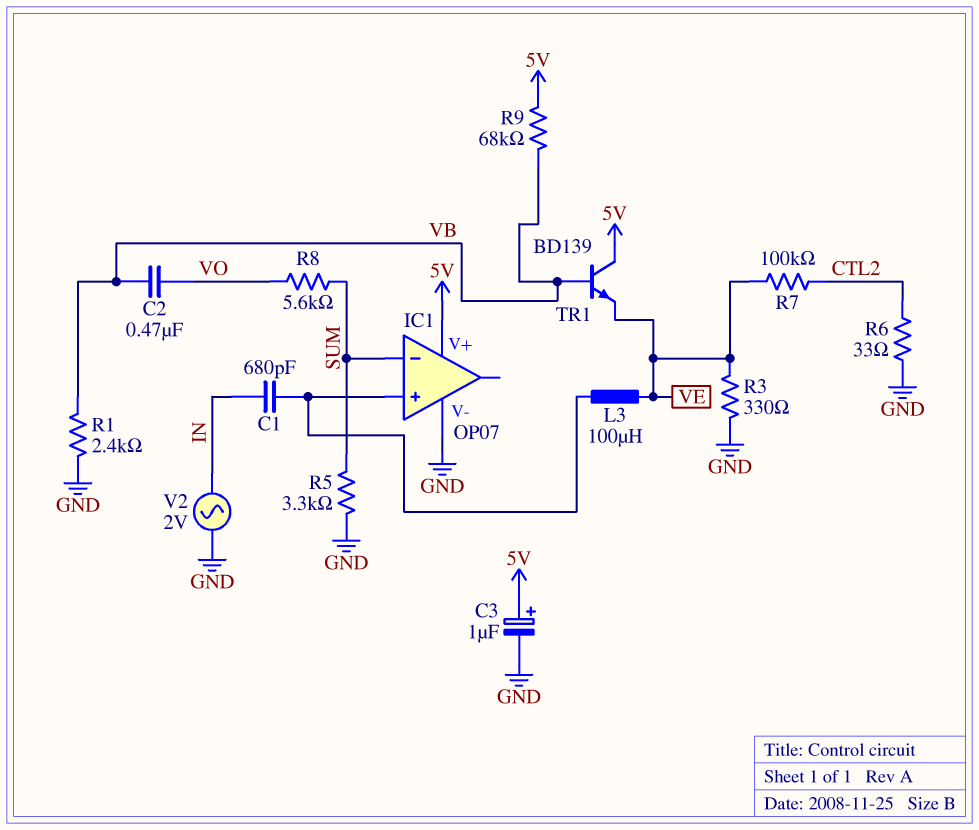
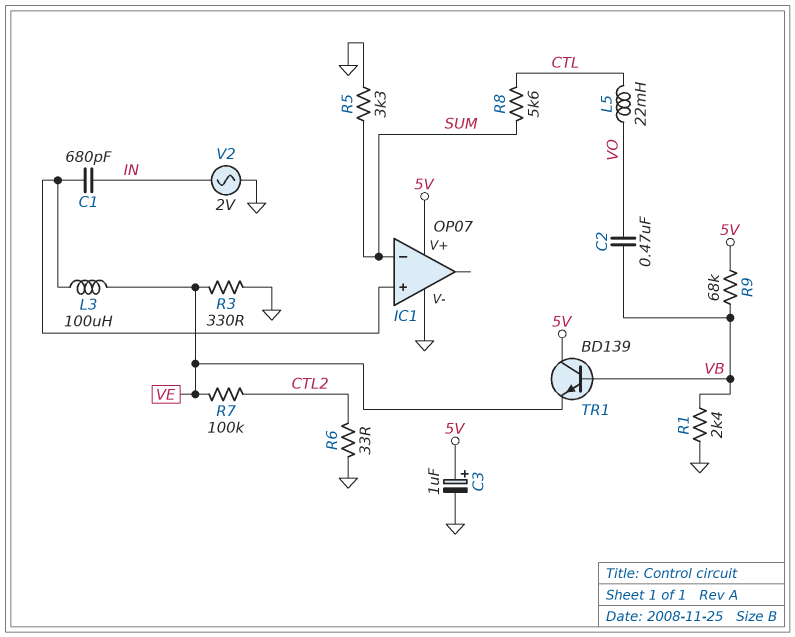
L5: none -> 22mH (CTL, VO)
R8: 5.6k (SUM, VO) -> 5.6k (CTL, SUM)

